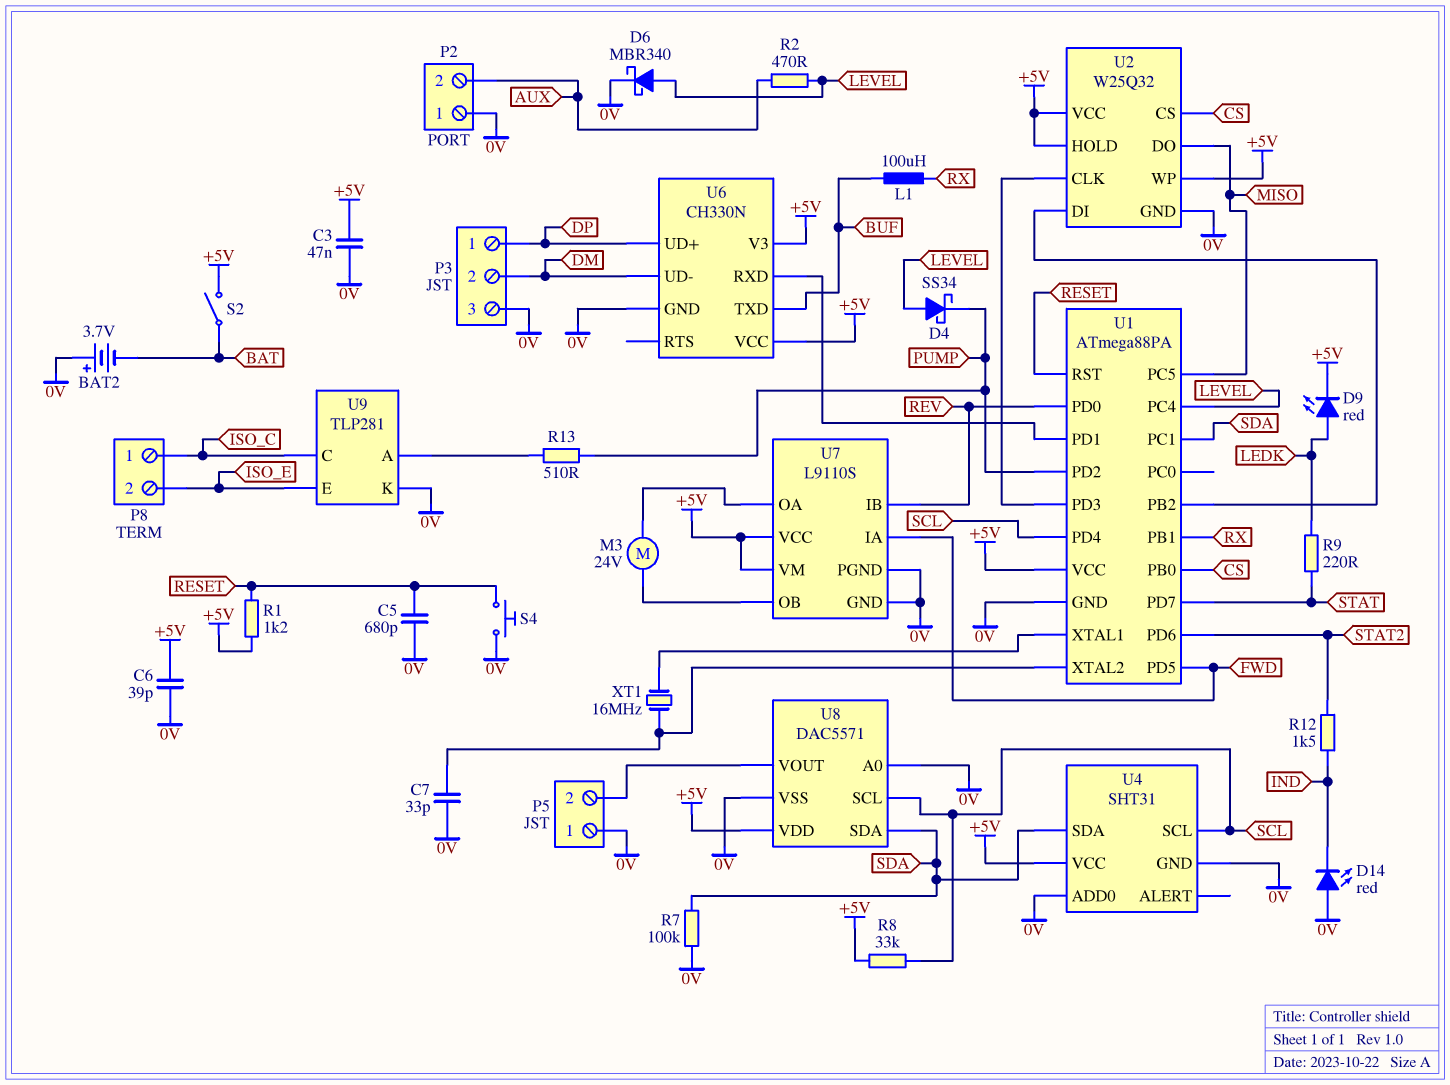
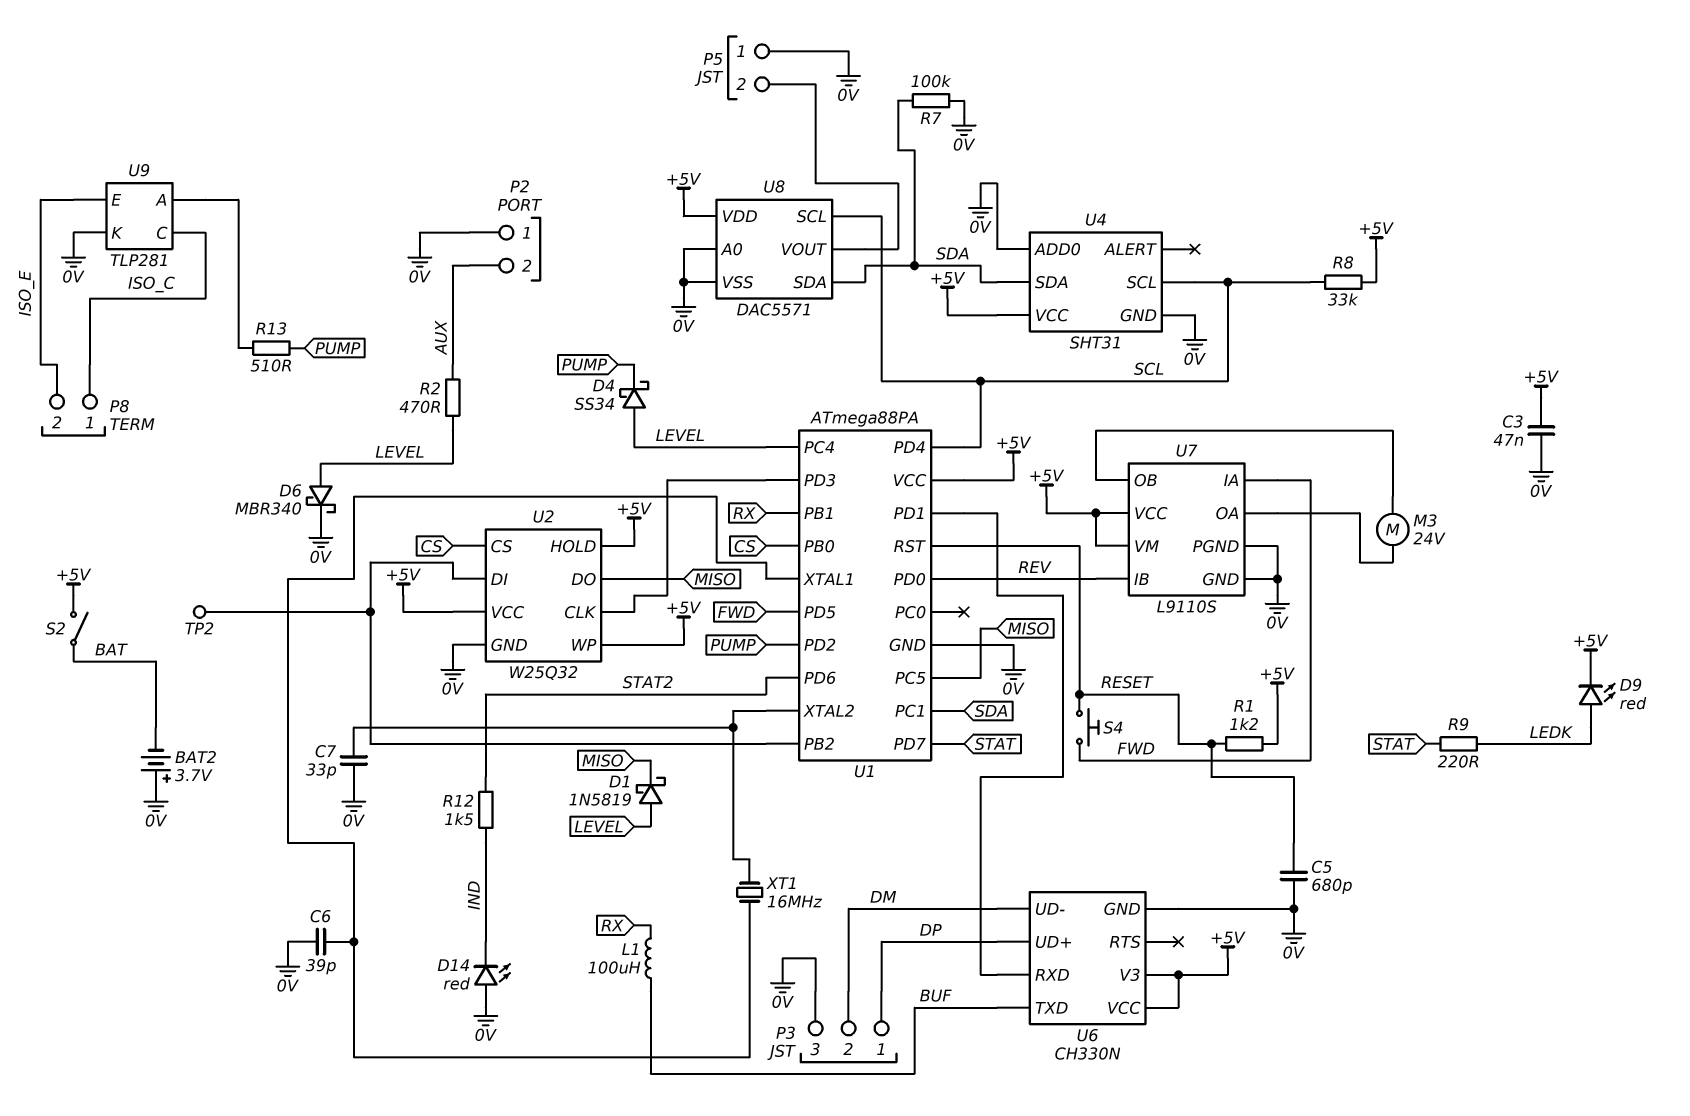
C6: 39pF (+5V, 0V) -> 39pF (0V, U1/XTAL1)
D1: none -> schottky 1N5819 (A LEVEL, K MISO)
S4: button (0V, RESET) -> button (FWD, RESET)
TP2: none -> test point (U1/PB2)

